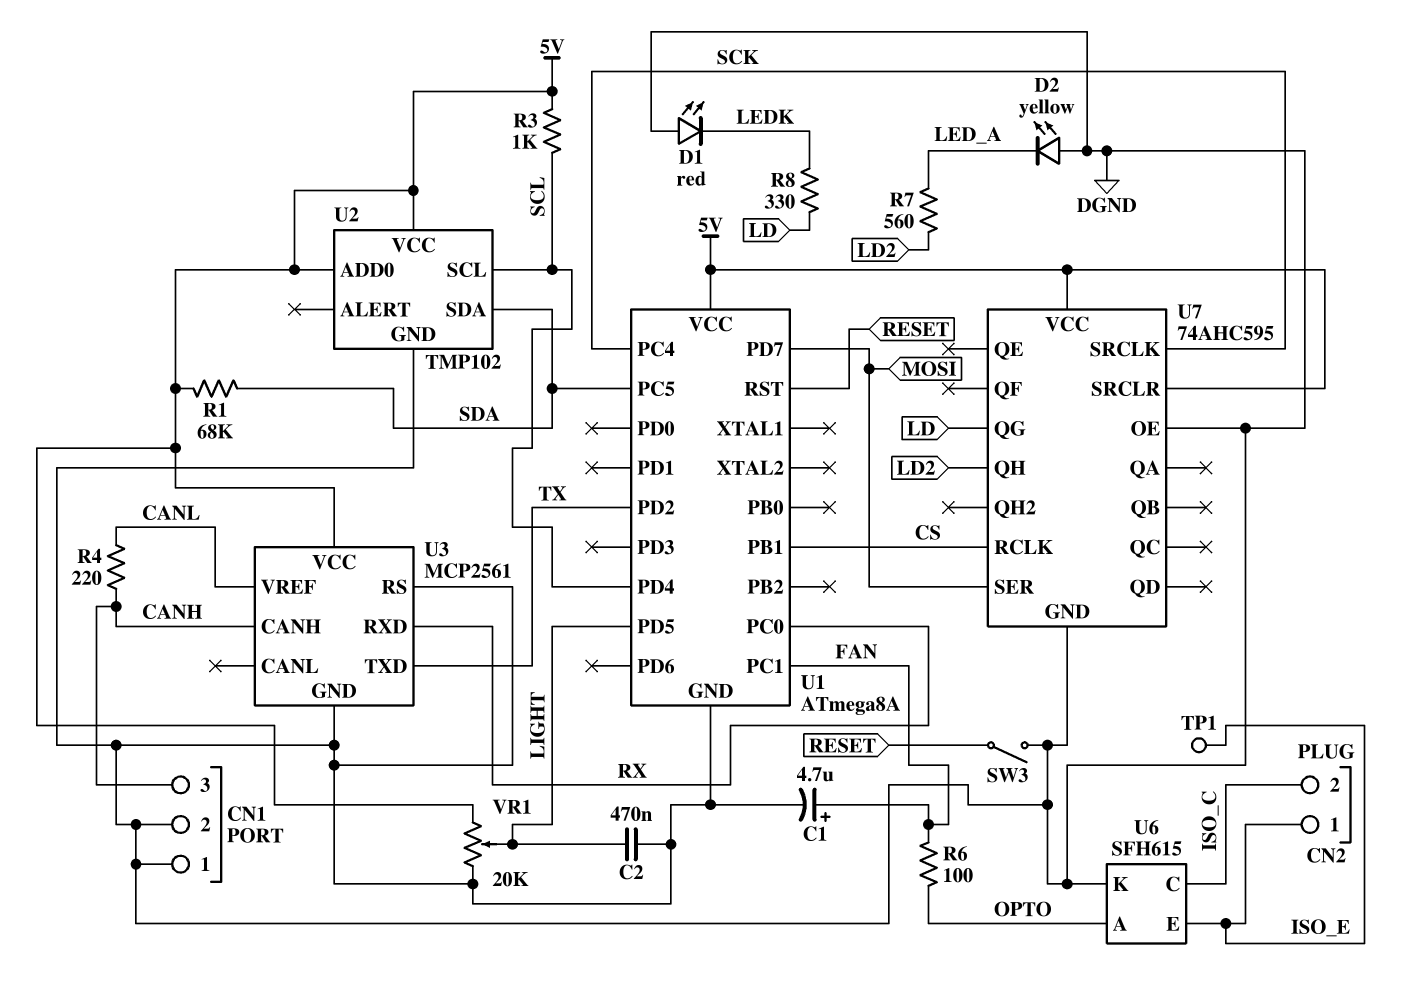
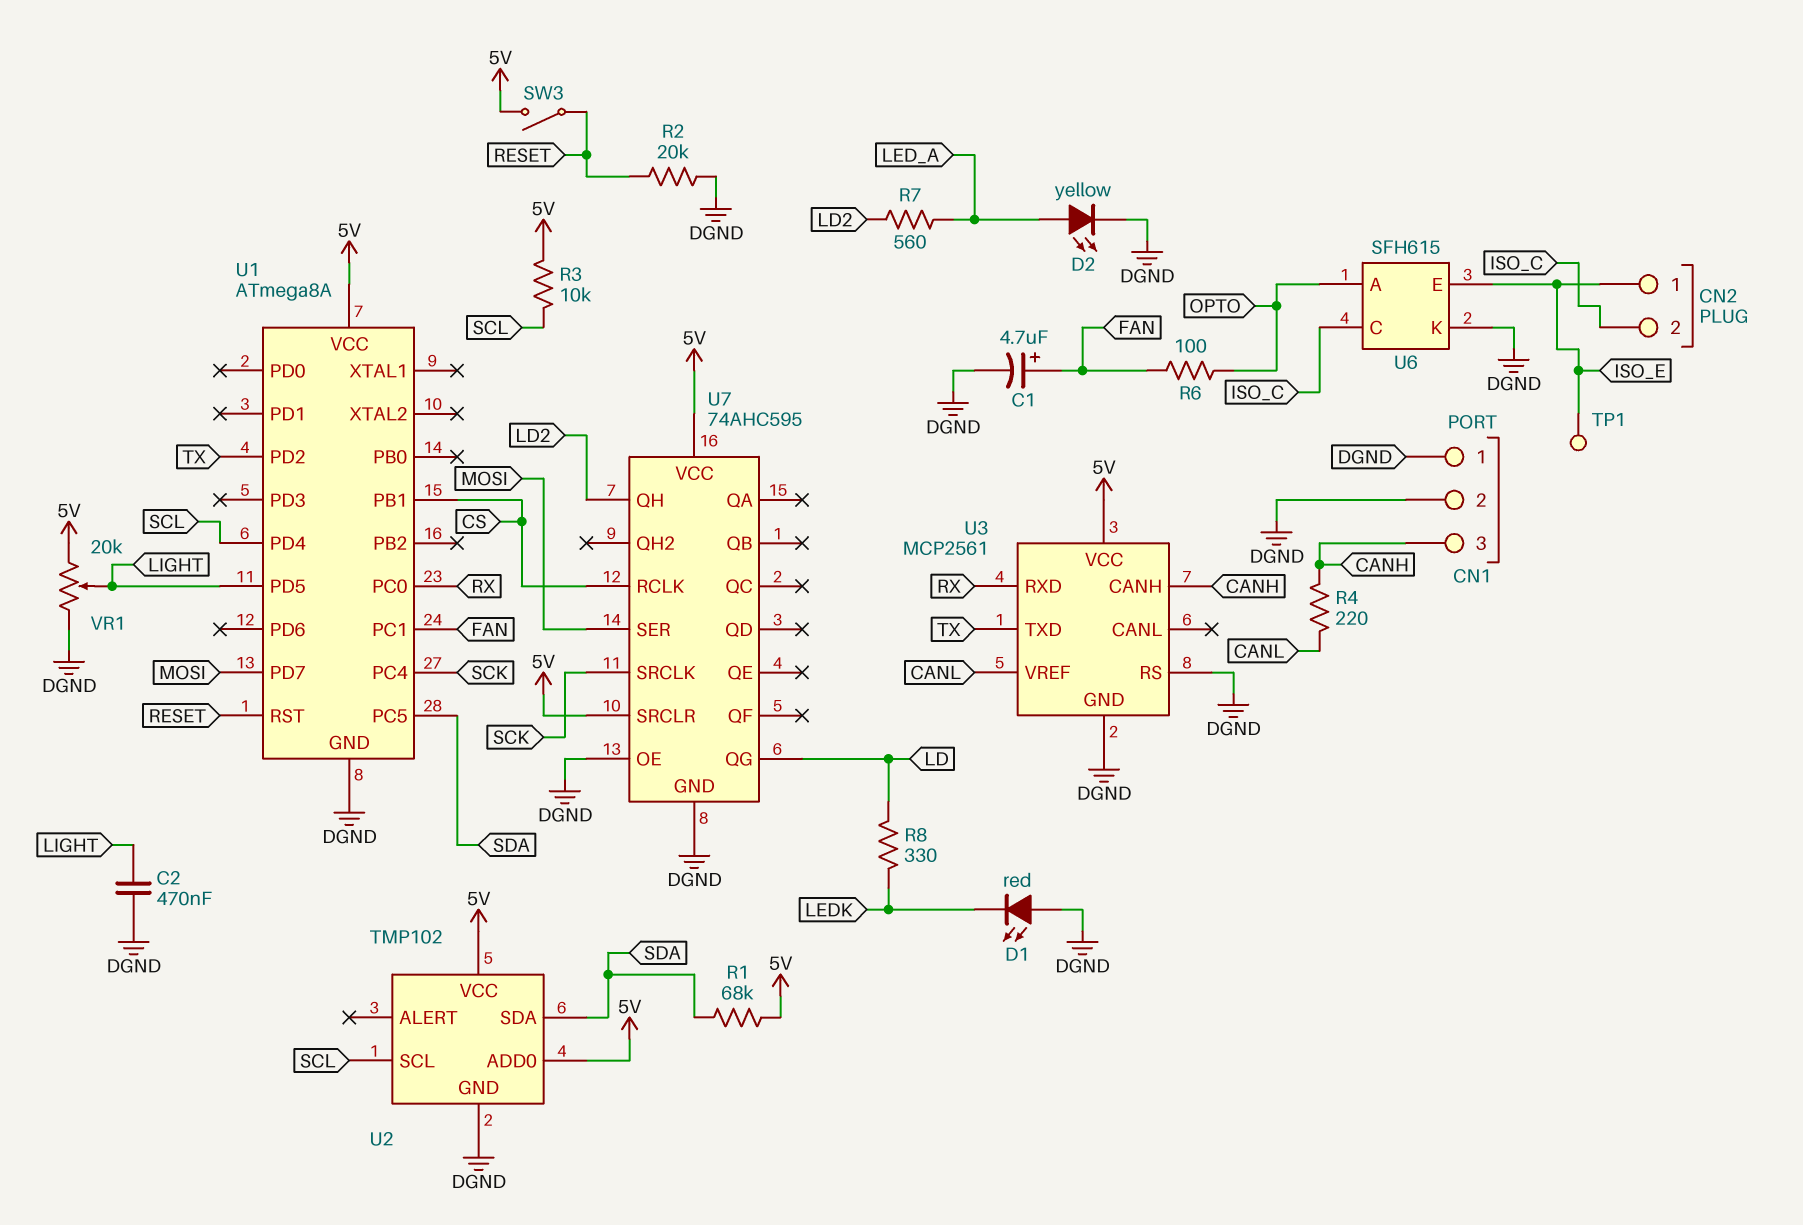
D2: LED yellow (A DGND, K LED_A) -> LED yellow (A LED_A, K DGND)
R2: none -> 20k (DGND, RESET)
R3: 1k (5V, SCL) -> 10k (5V, SCL)
SW3: switch (DGND, RESET) -> switch (5V, RESET)

